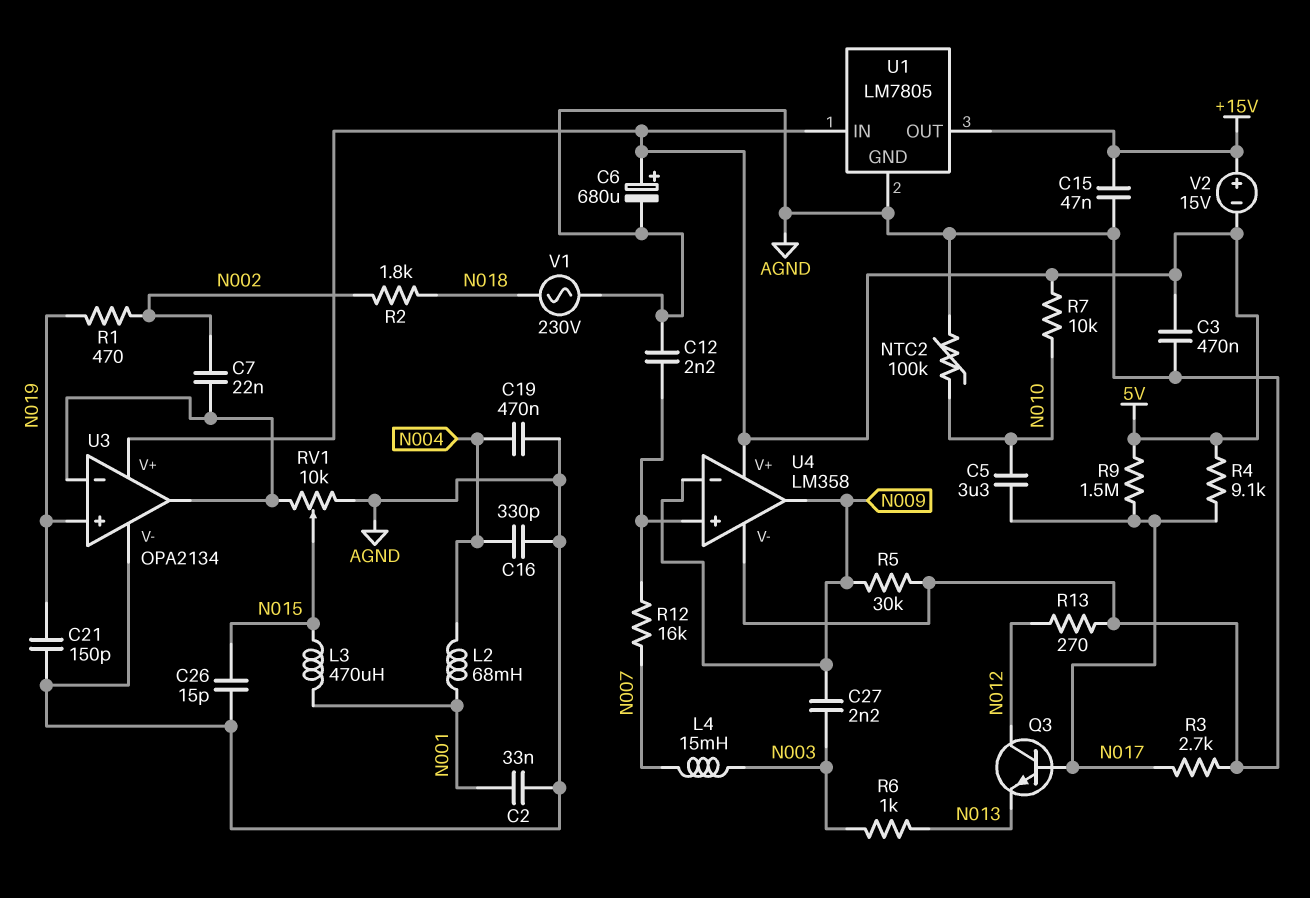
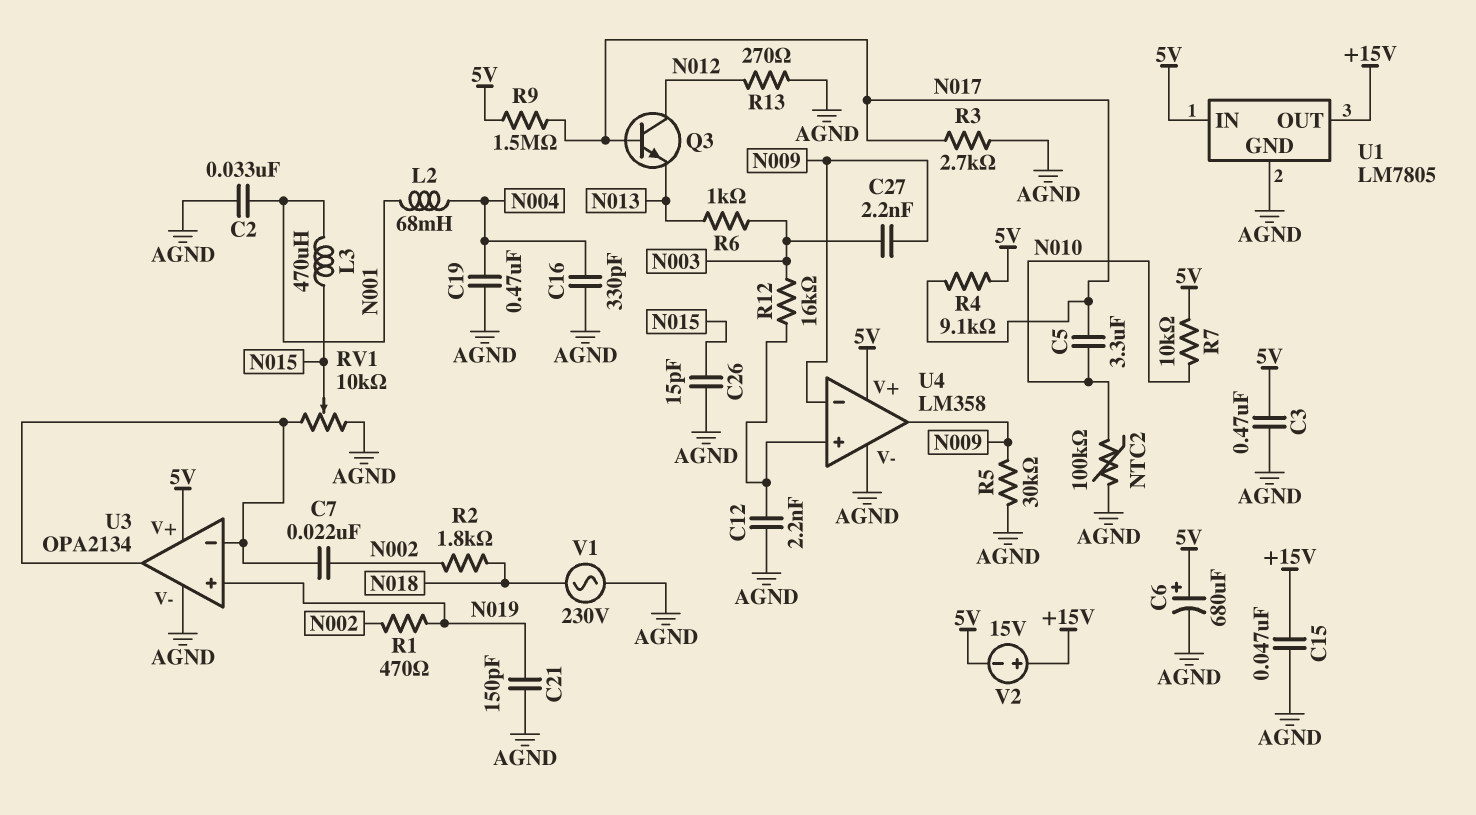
L4: 15mH (N003, N007) -> none
R12: 16k (N007, U4/in+) -> 16k (N003, U4/in+)

